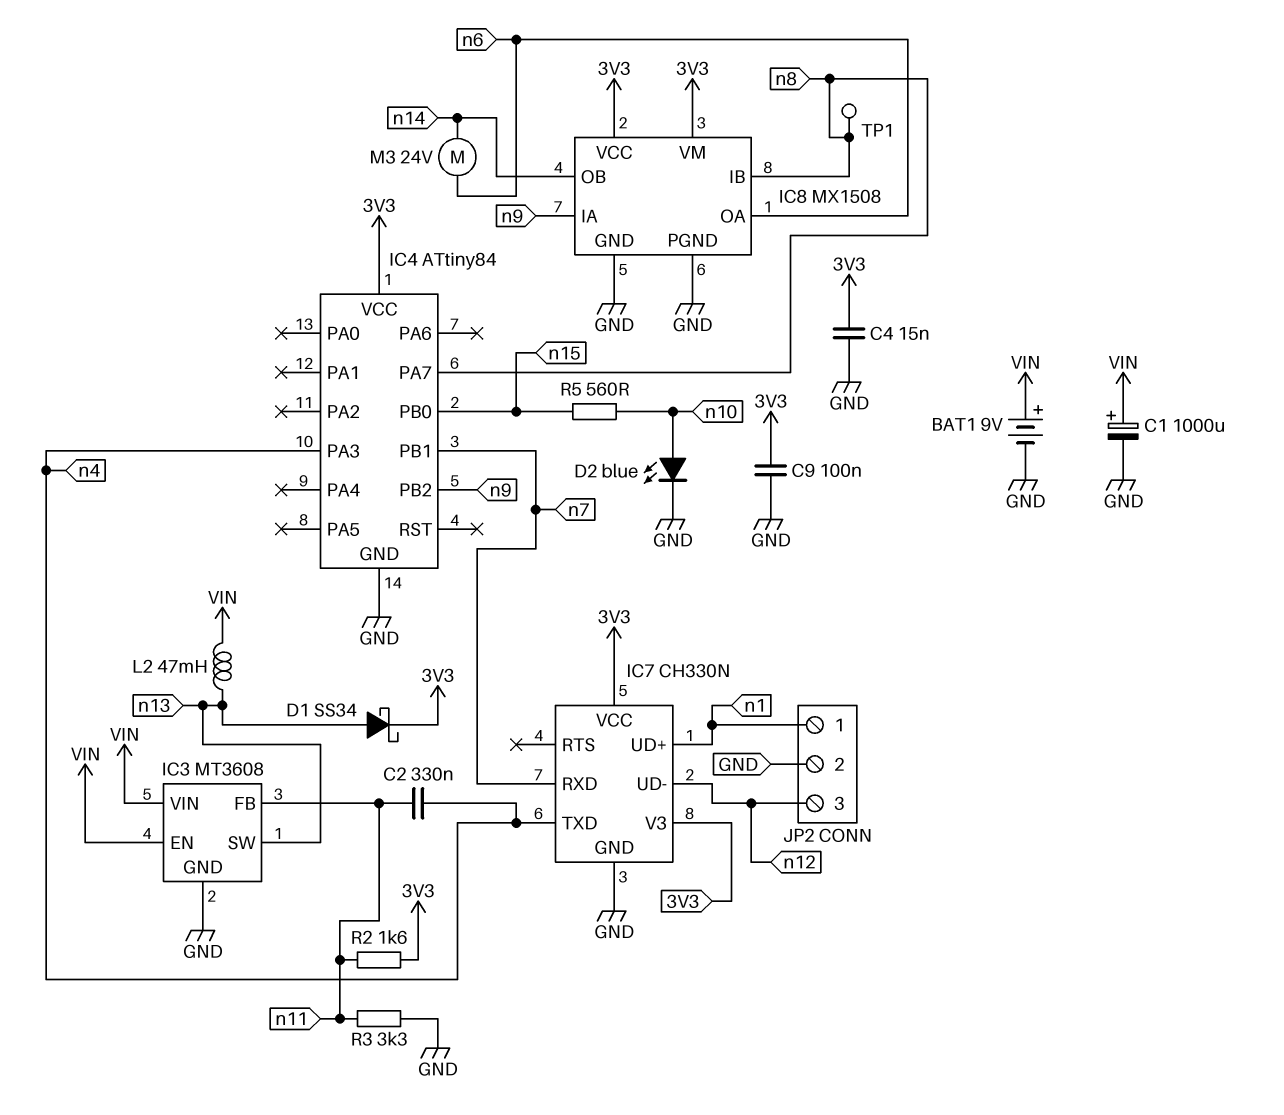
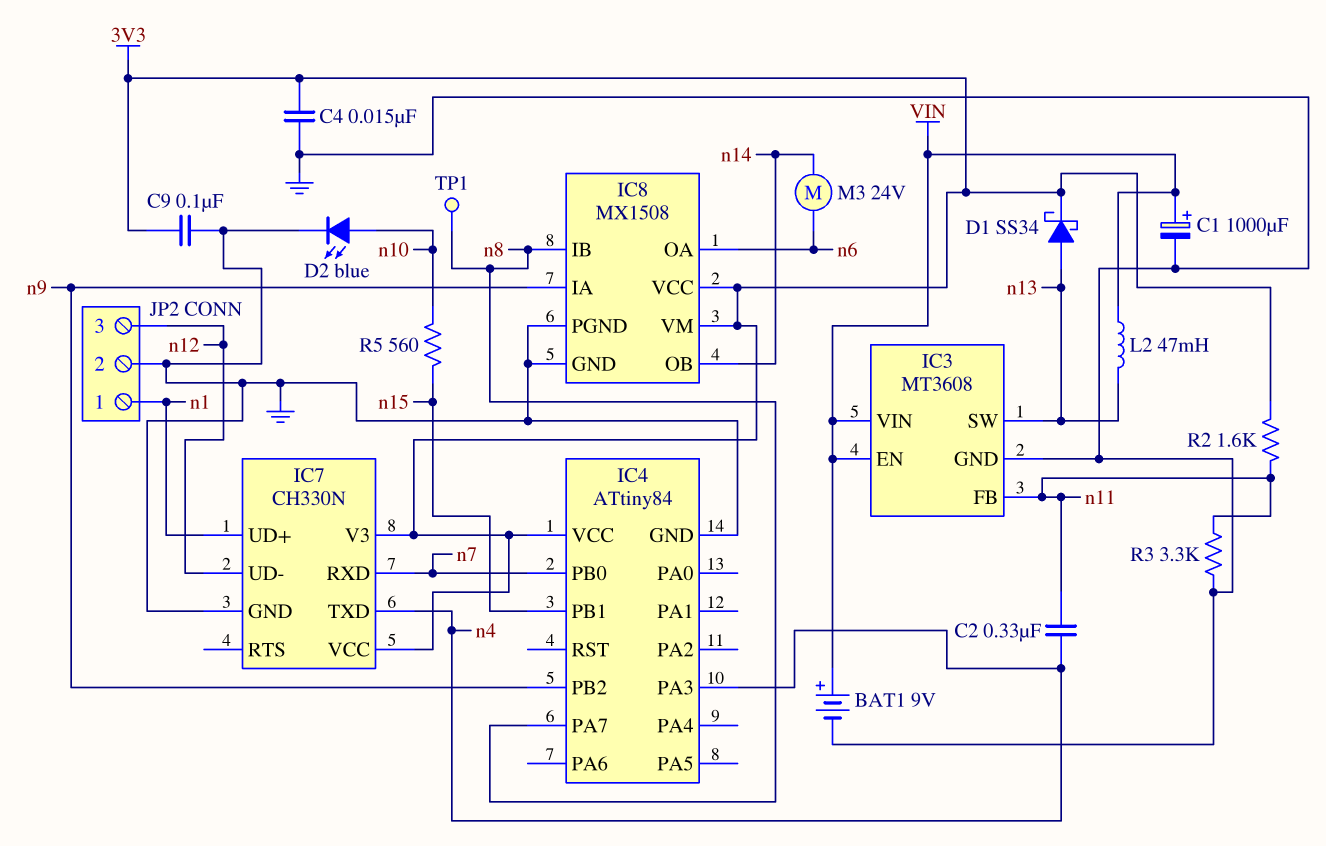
IC4 pin PB0: n15 -> n7
IC4 pin PB1: n7 -> n15

